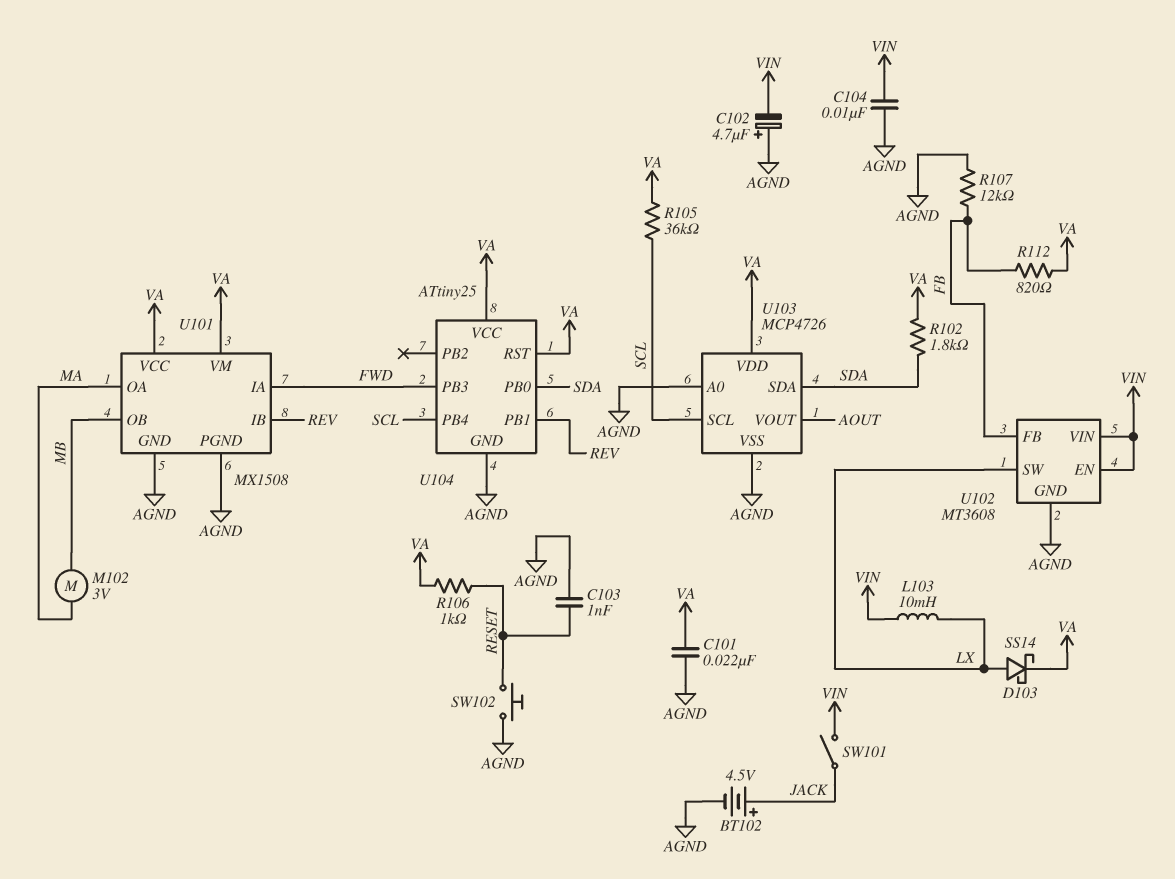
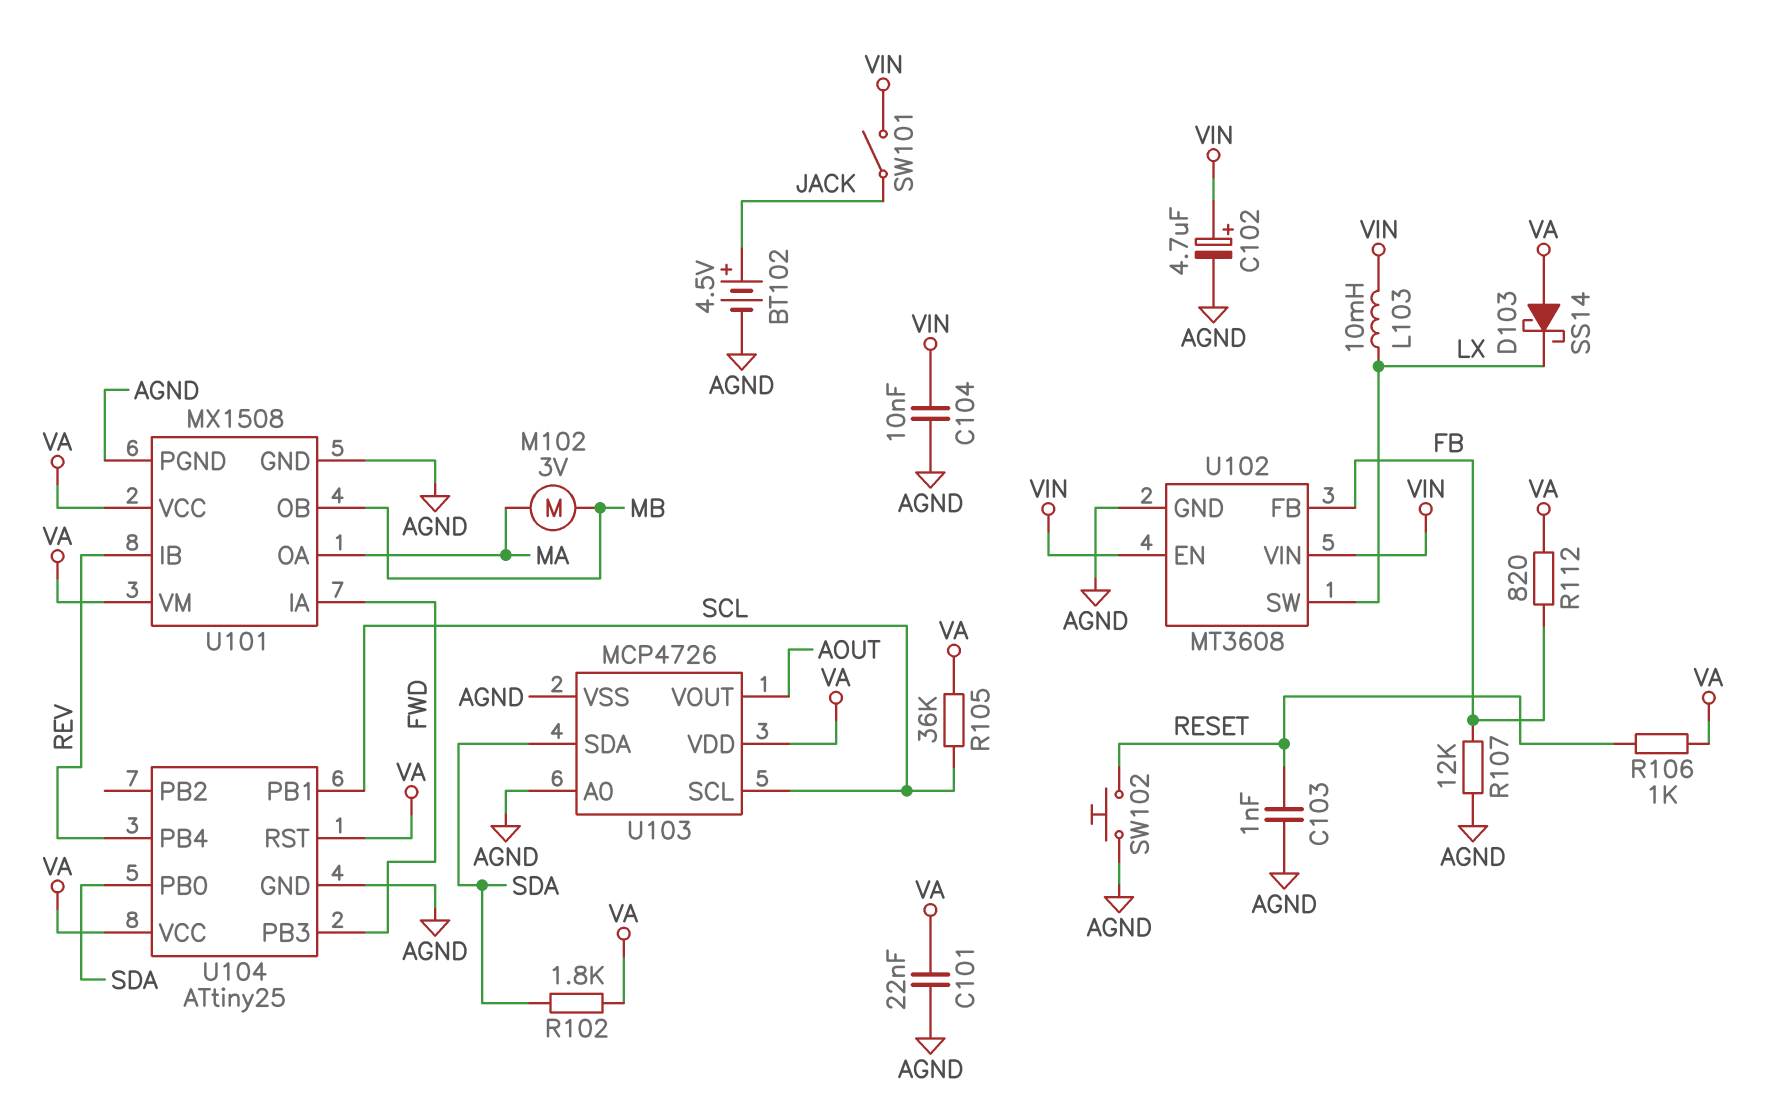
C102: 4.7uF (plus AGND, minus VIN) -> 4.7uF (plus VIN, minus AGND)
D103: schottky SS14 (A LX, K VA) -> schottky SS14 (A VA, K LX)
U104 pin PB1: REV -> SCL
U104 pin PB4: SCL -> REV

